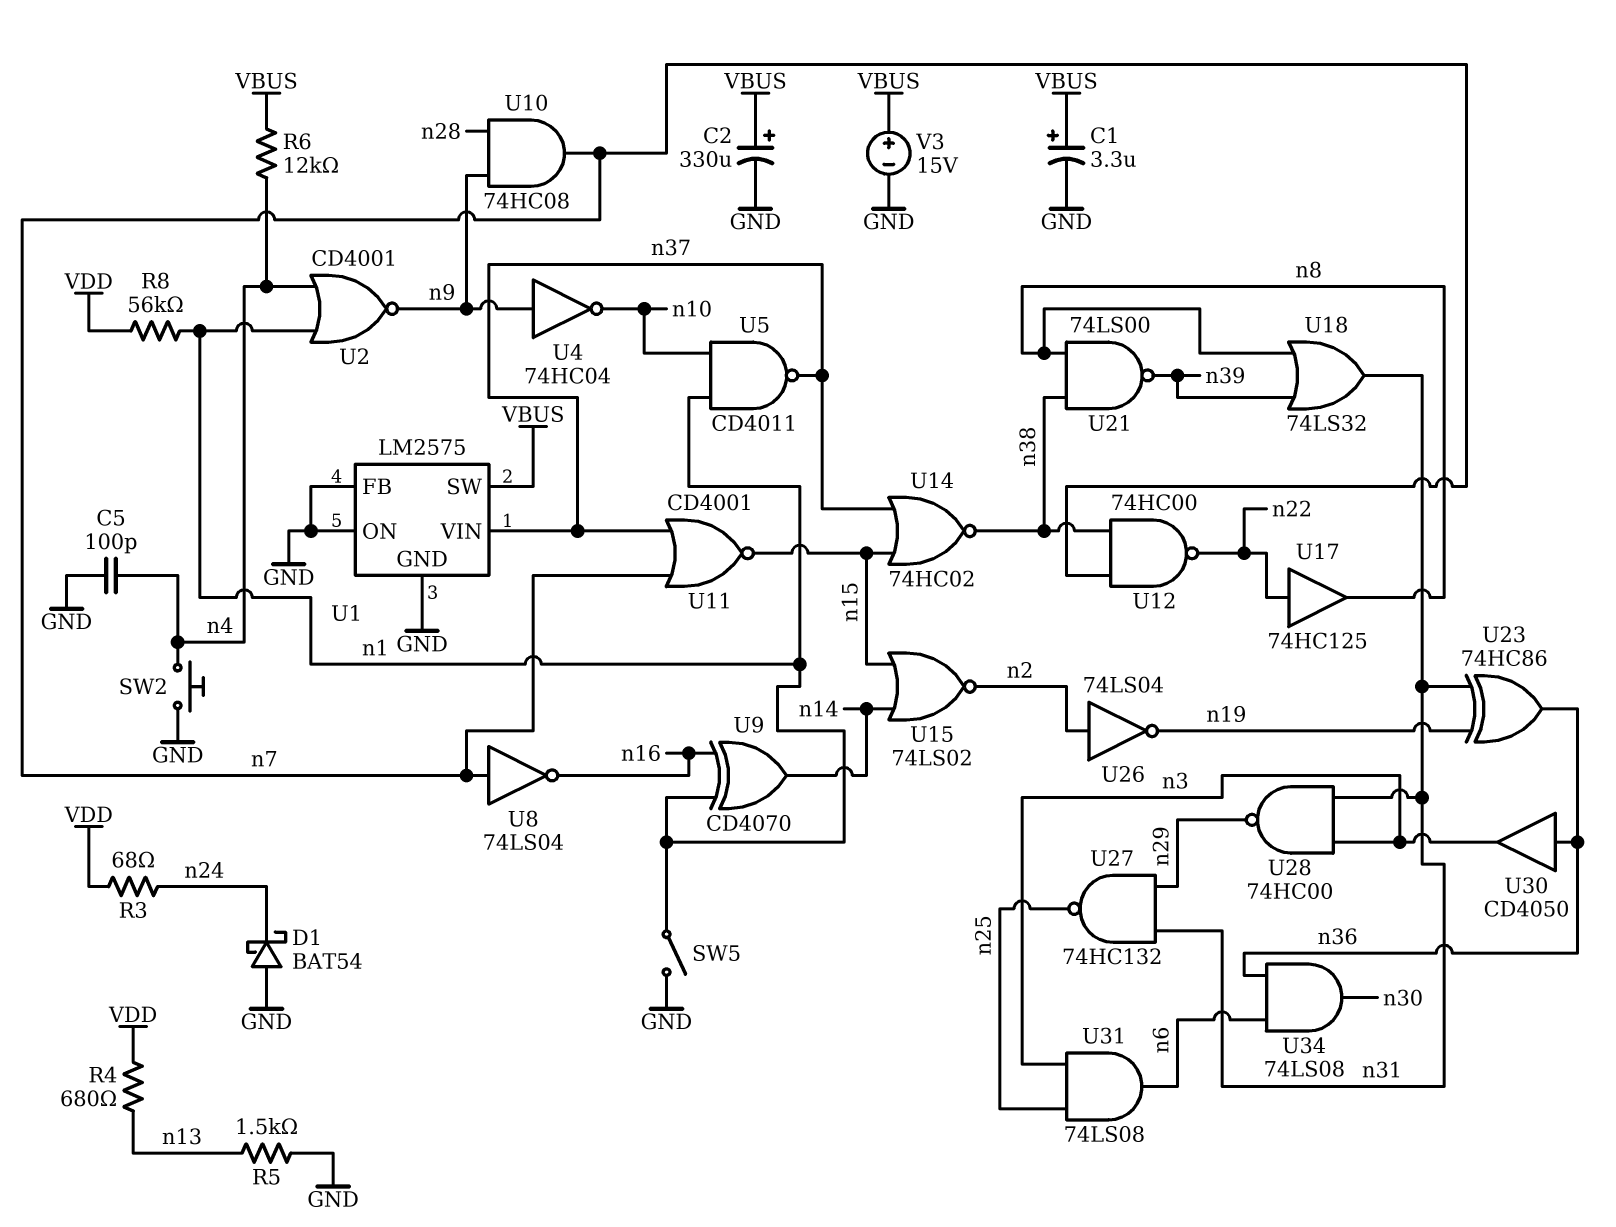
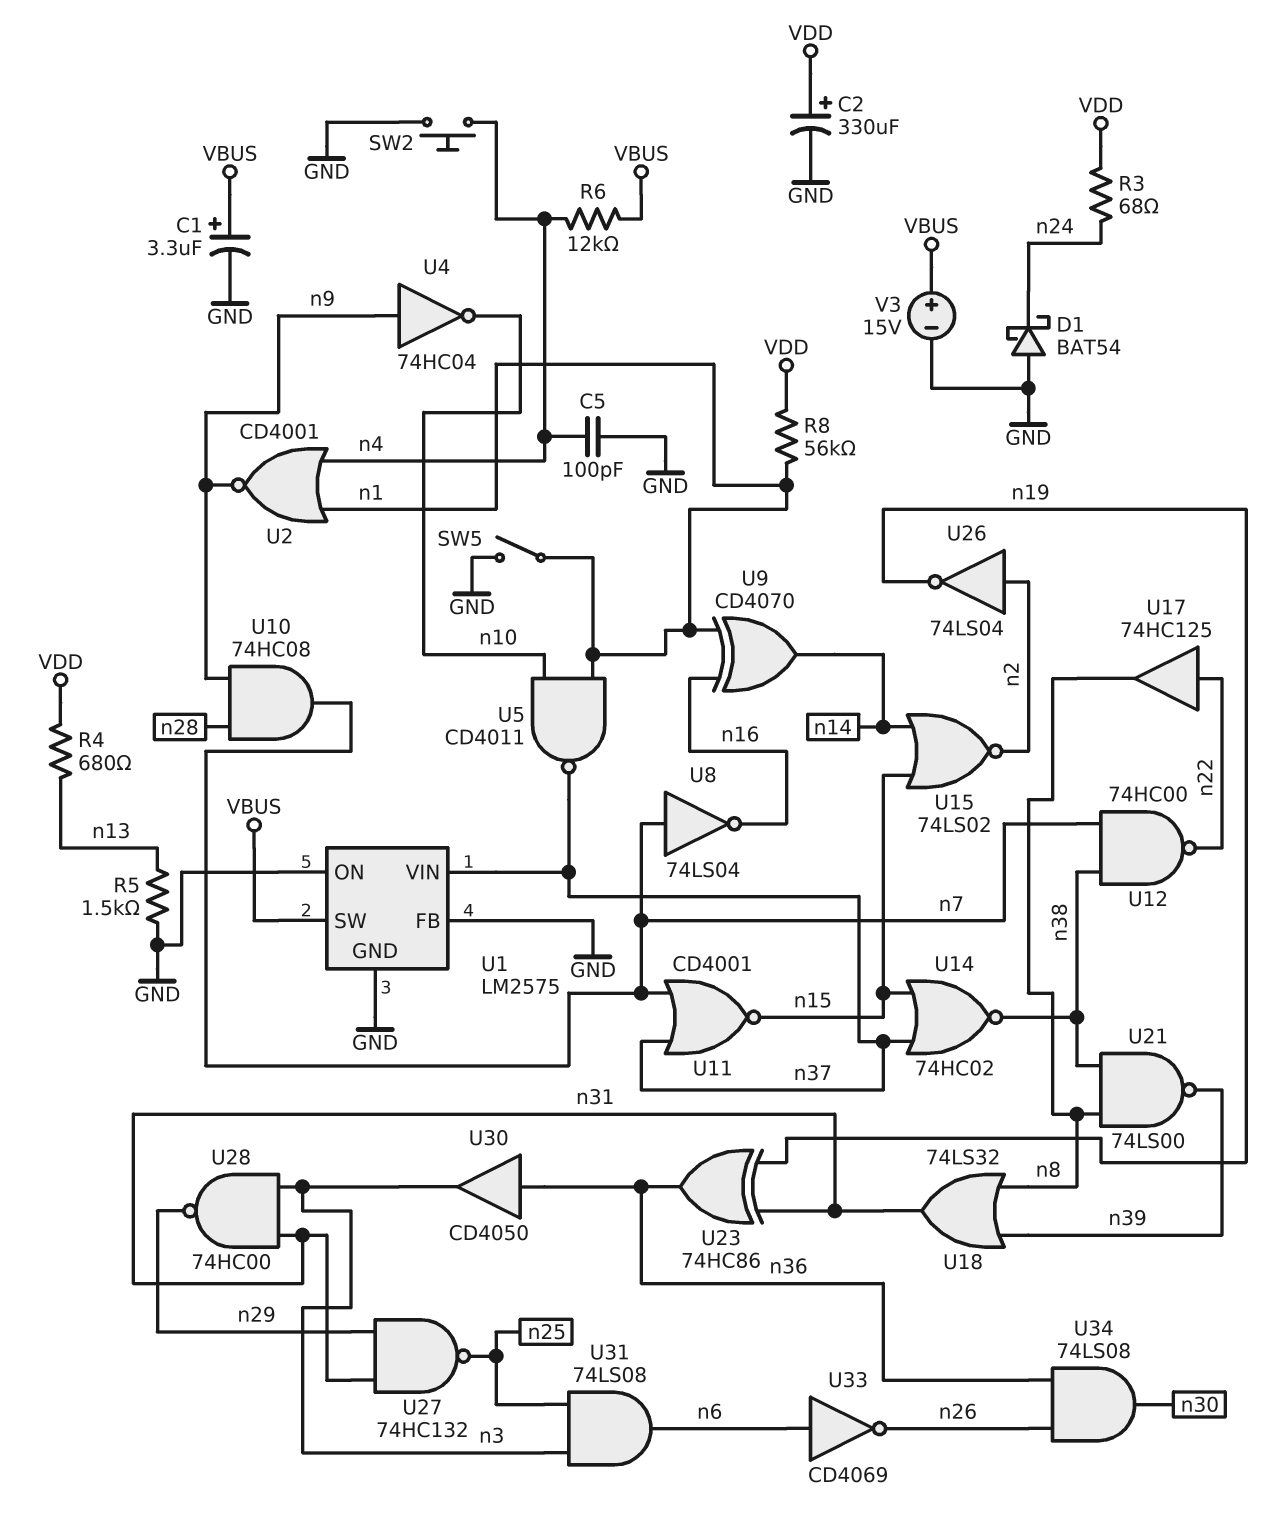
C2: 330uF (plus VBUS, minus GND) -> 330uF (plus VDD, minus GND)
U33: none -> NOT CD4069 (in n6, out n26)
U34: AND 74LS08 (in n6, in n36, out n30) -> AND 74LS08 (in n26, in n36, out n30)

